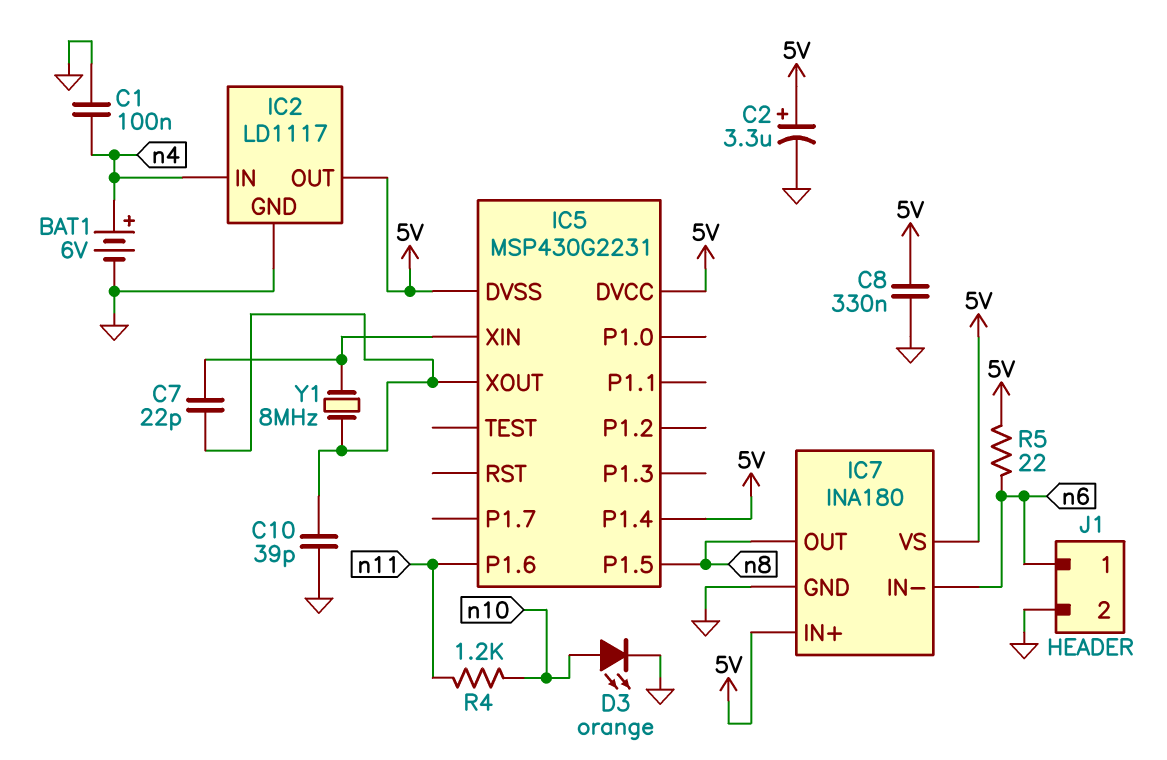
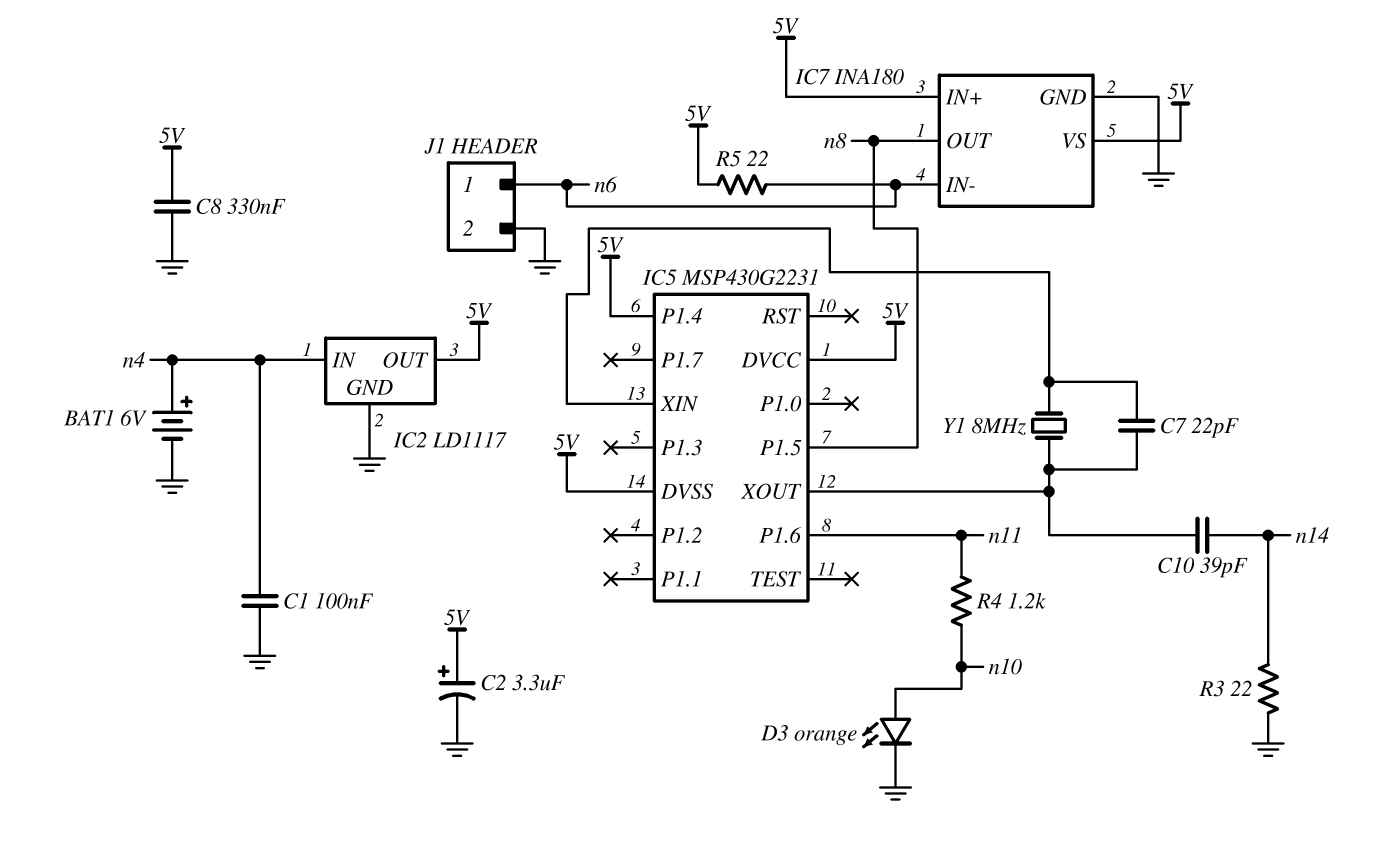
C10: 39pF (GND, IC5/XOUT) -> 39pF (IC5/XOUT, n14)
R3: none -> 22 (GND, n14)

